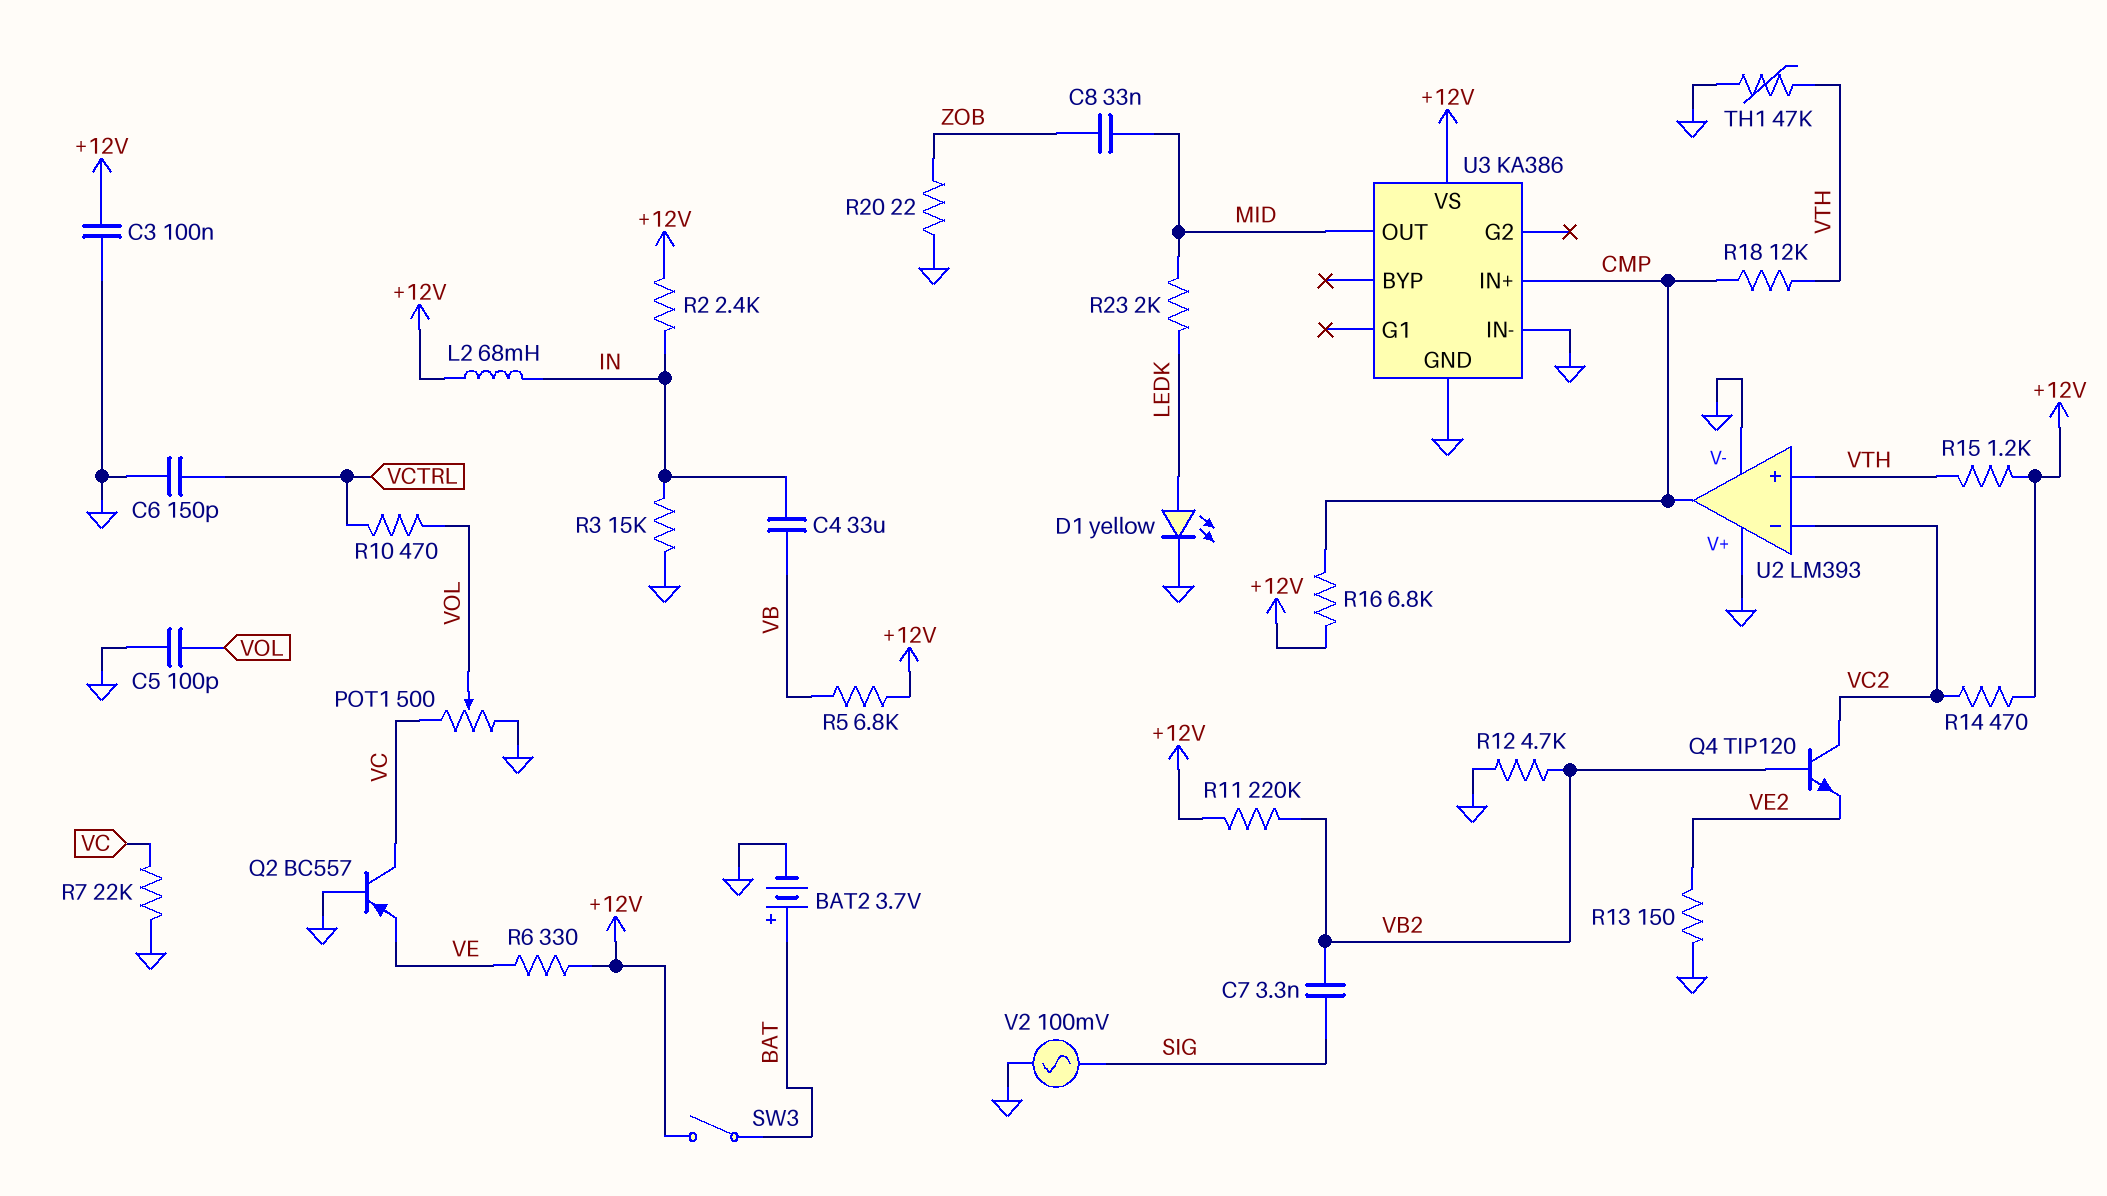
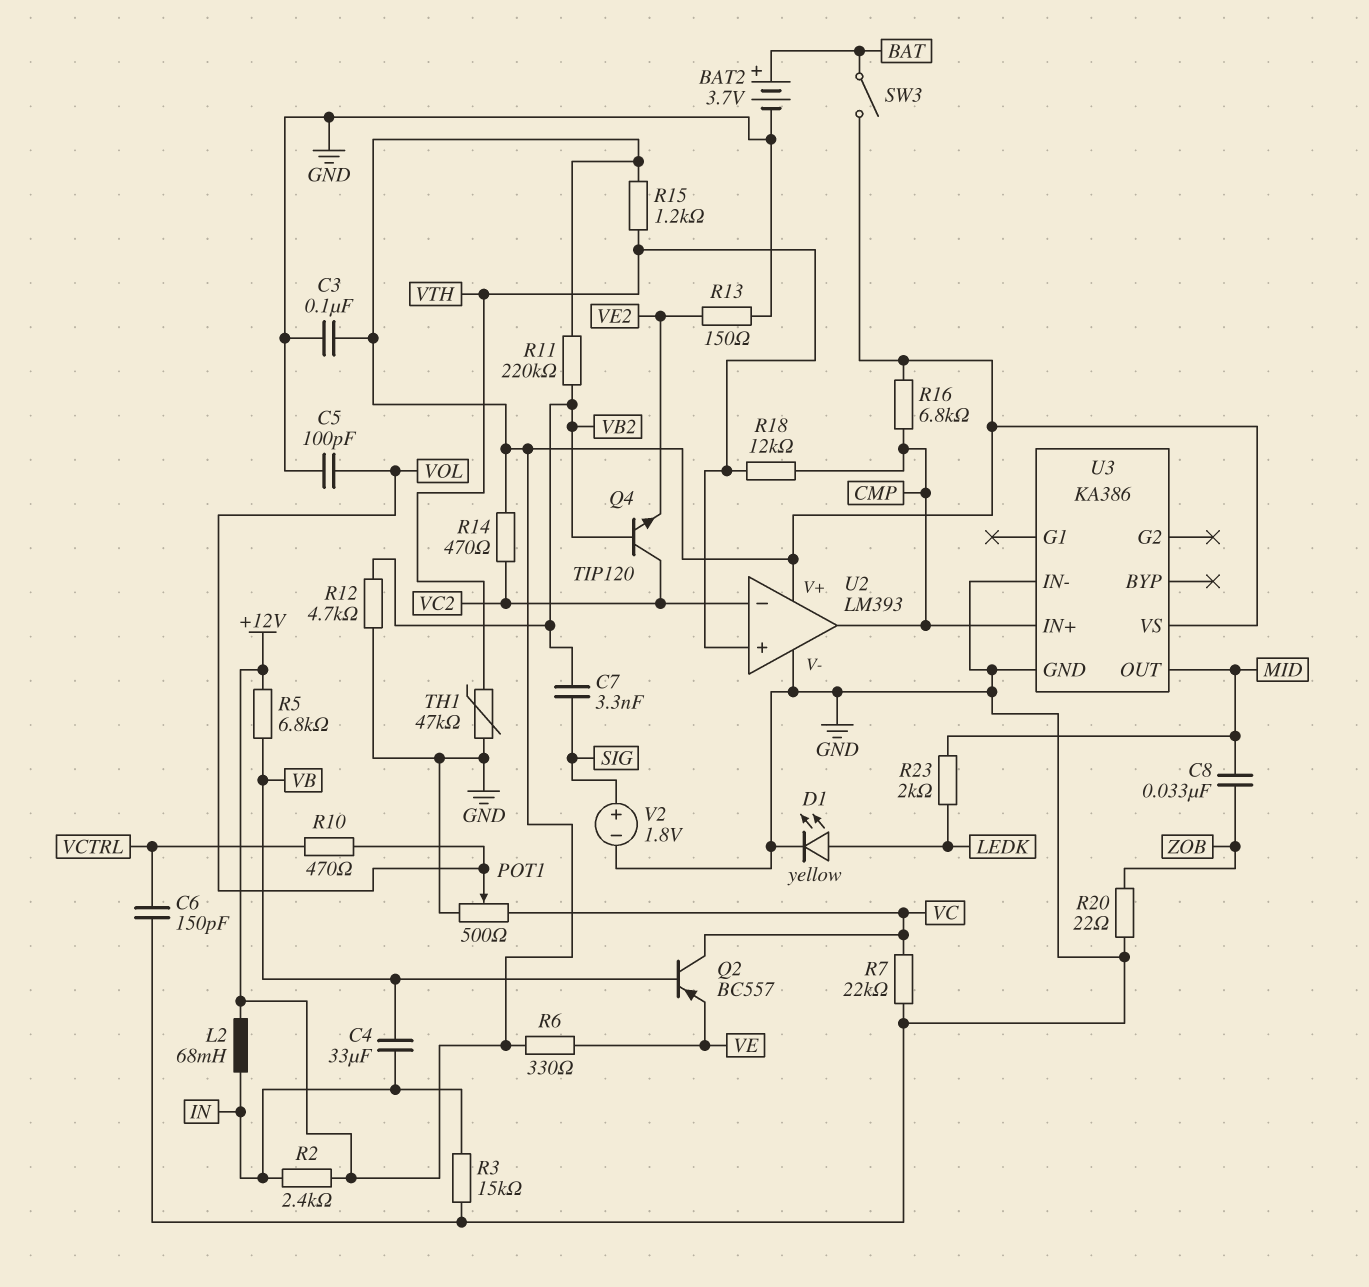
Q2: PNP BC557 (B GND, C VC, E VE) -> PNP BC557 (B VB, C VC, E VE)
U2 pin V+: GND -> +12V
V2: AC 100mV (GND, SIG) -> 1.8V (plus SIG, minus GND)

